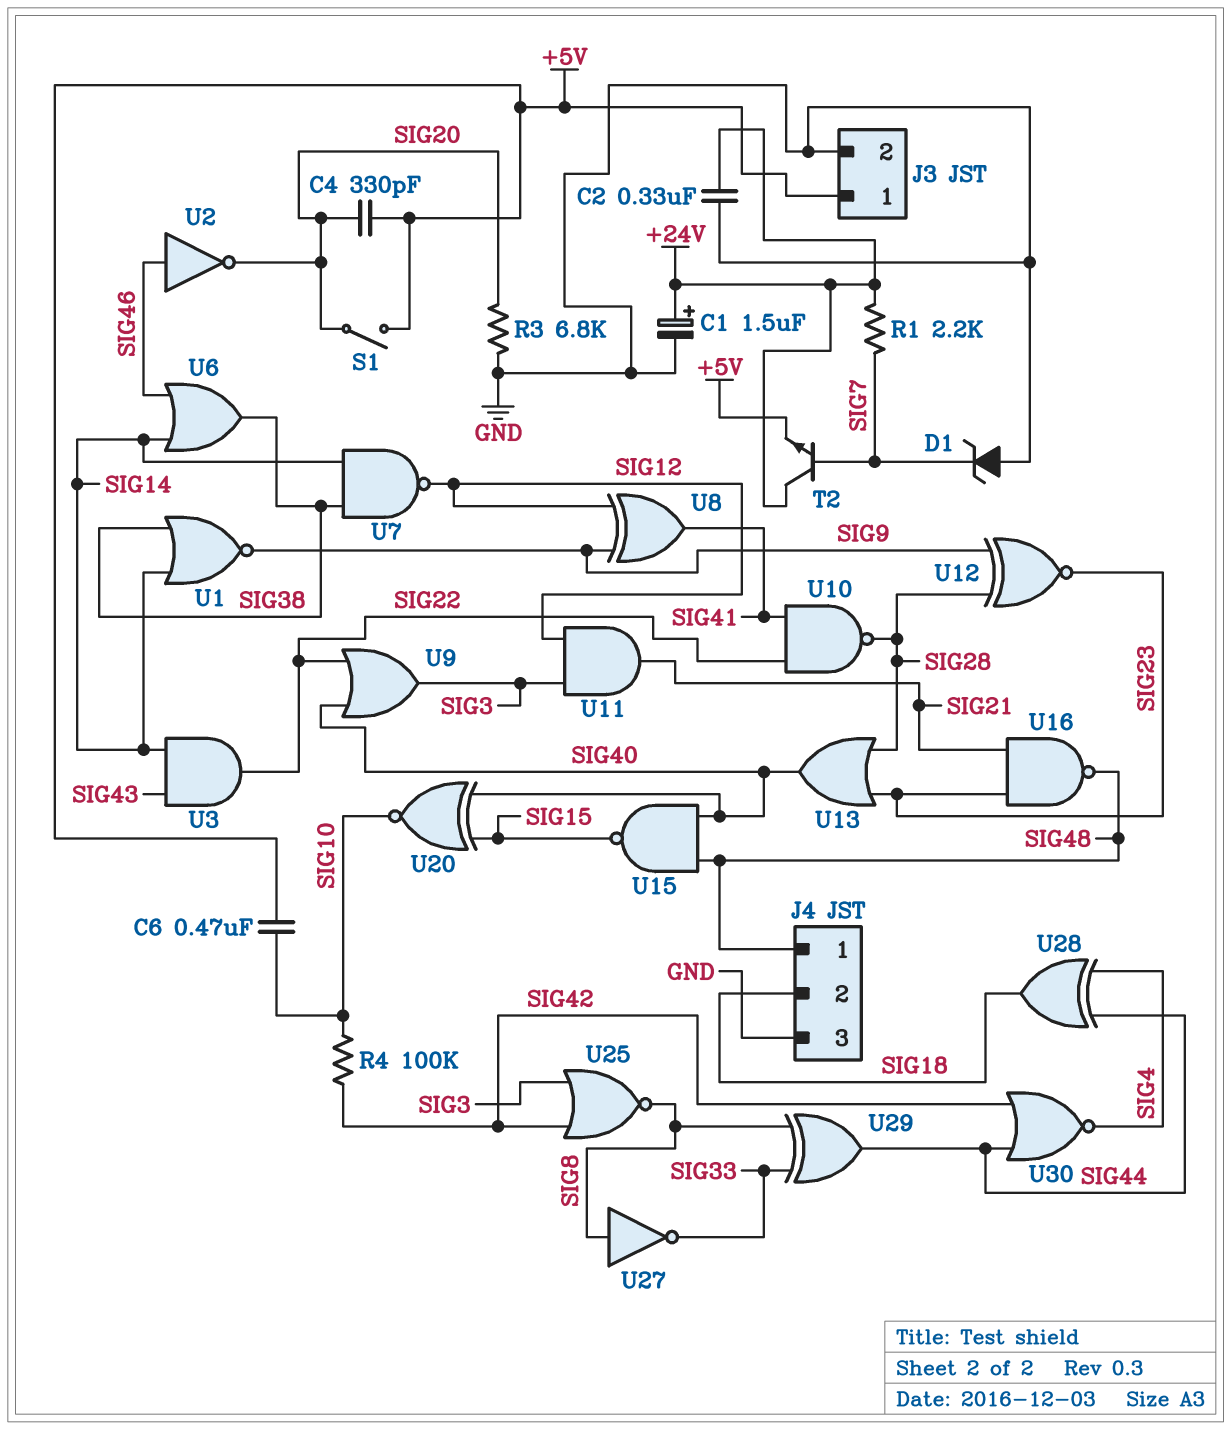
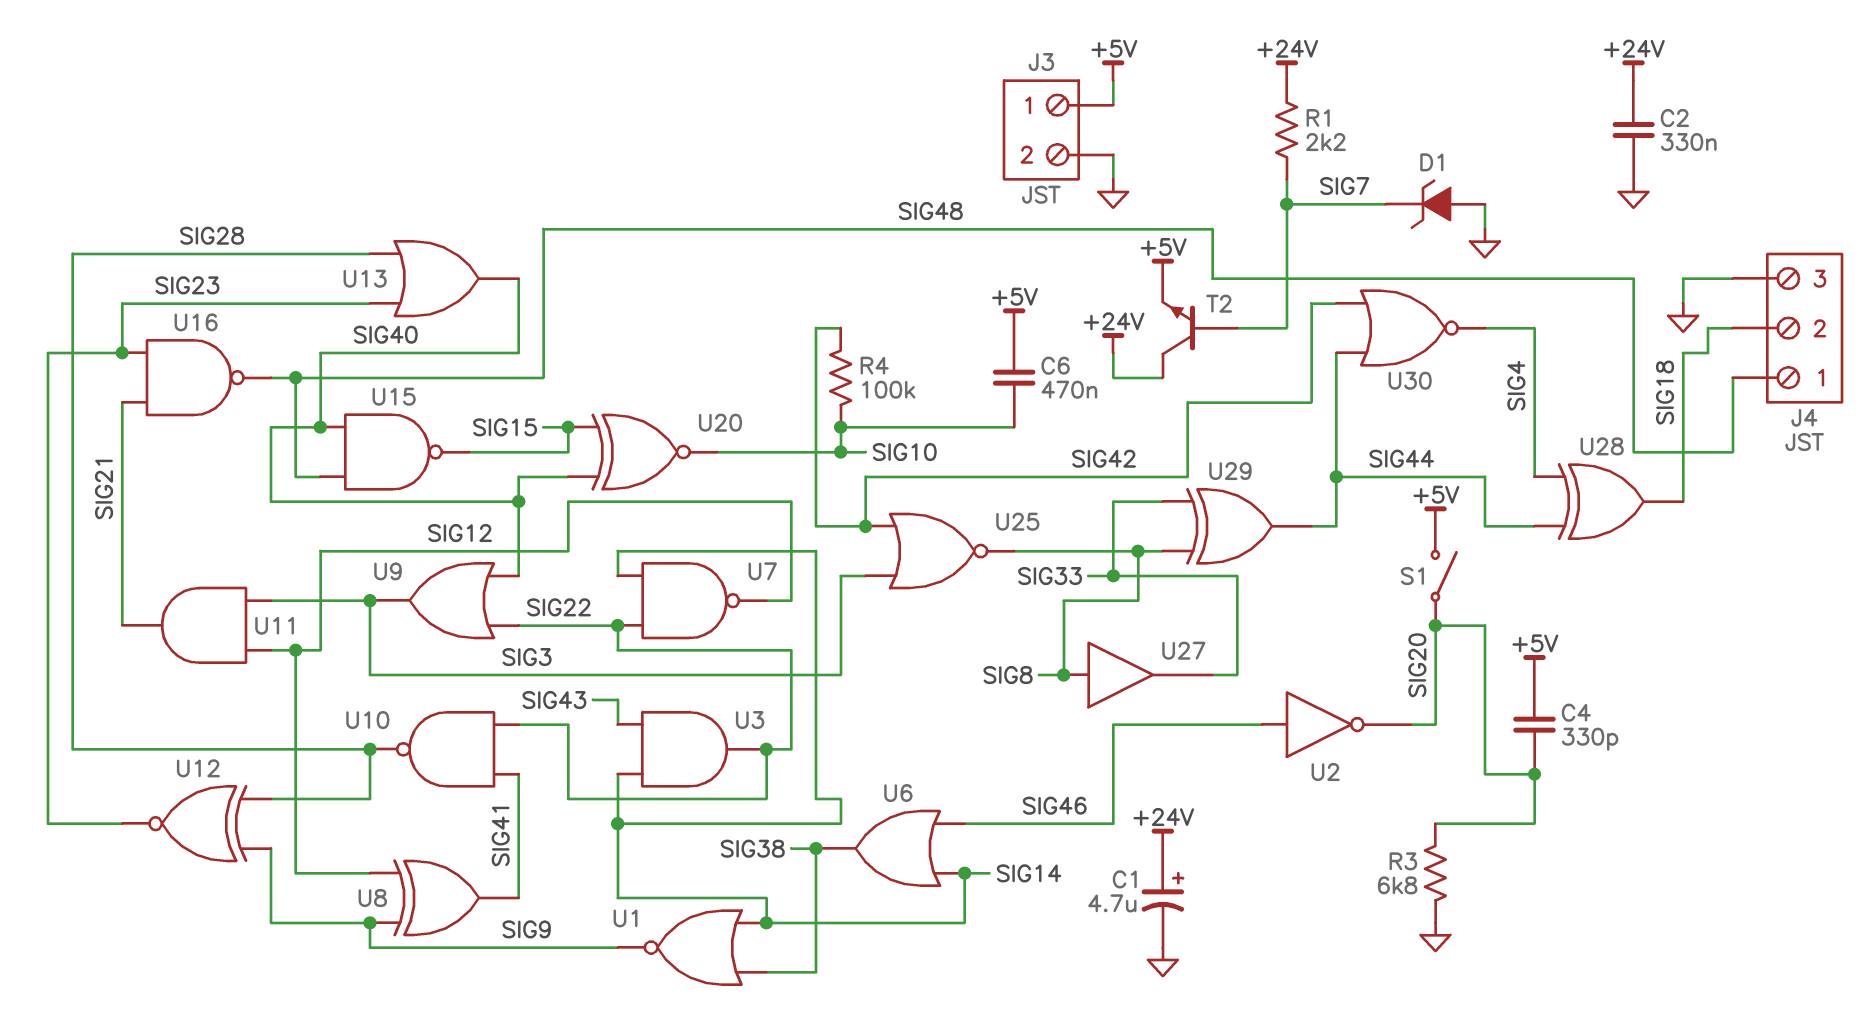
C1: 1.5uF (plus +24V, minus GND) -> 4.7uF (plus +24V, minus GND)
U7: NAND (in SIG14, in SIG38, out SIG12) -> NAND (in SIG14, in SIG22, out SIG12)
U27: NOT (in SIG8, out SIG33) -> buffer (in SIG8, out SIG33)

